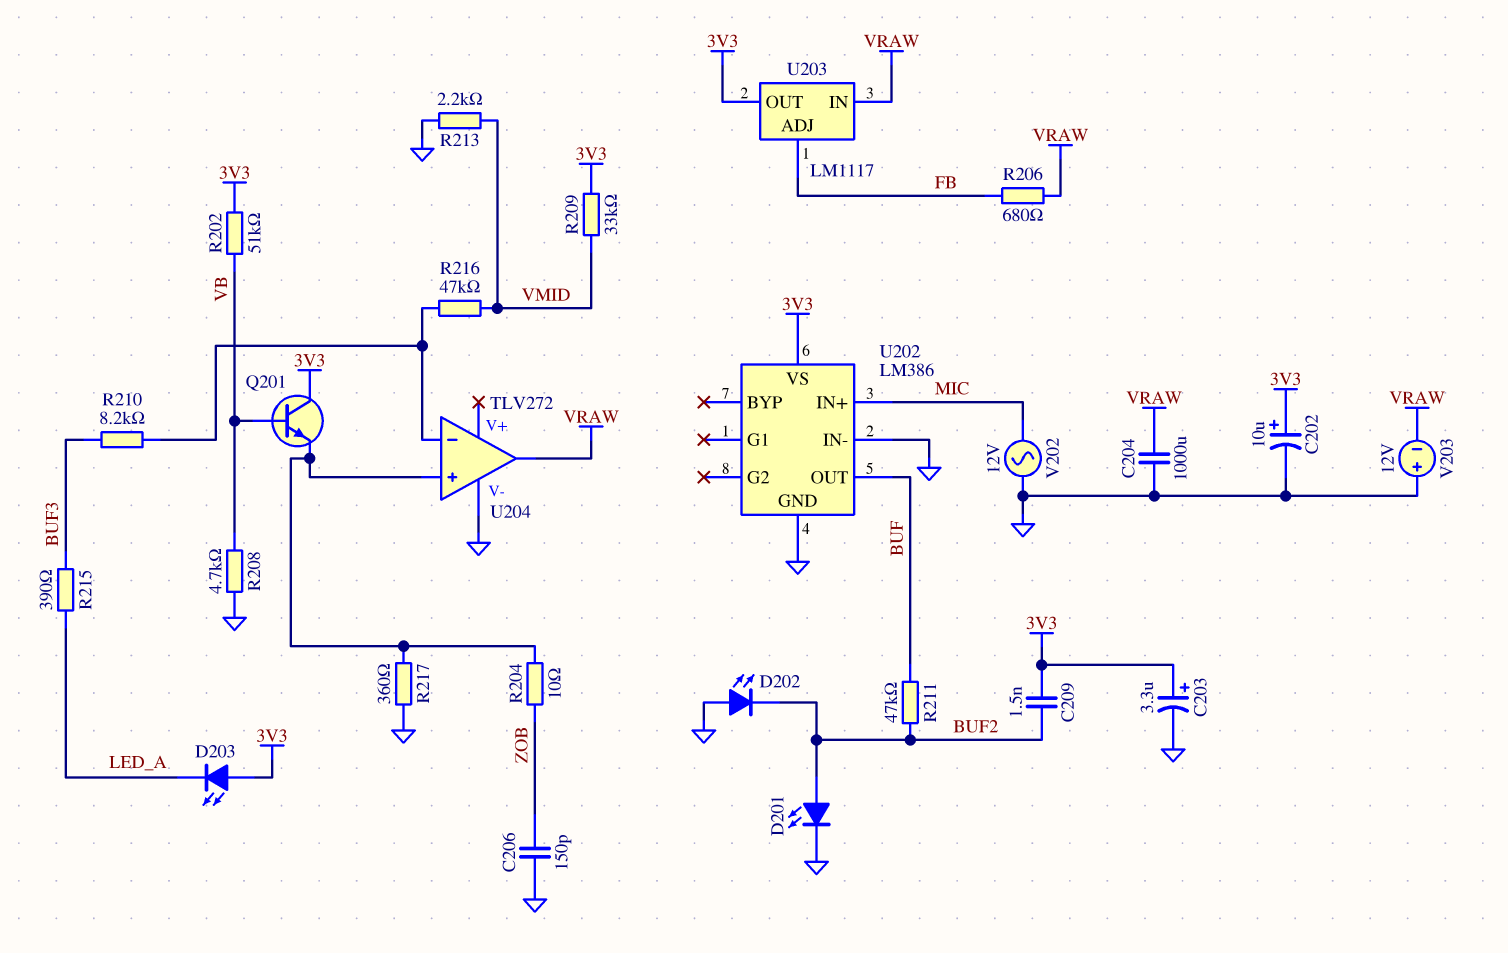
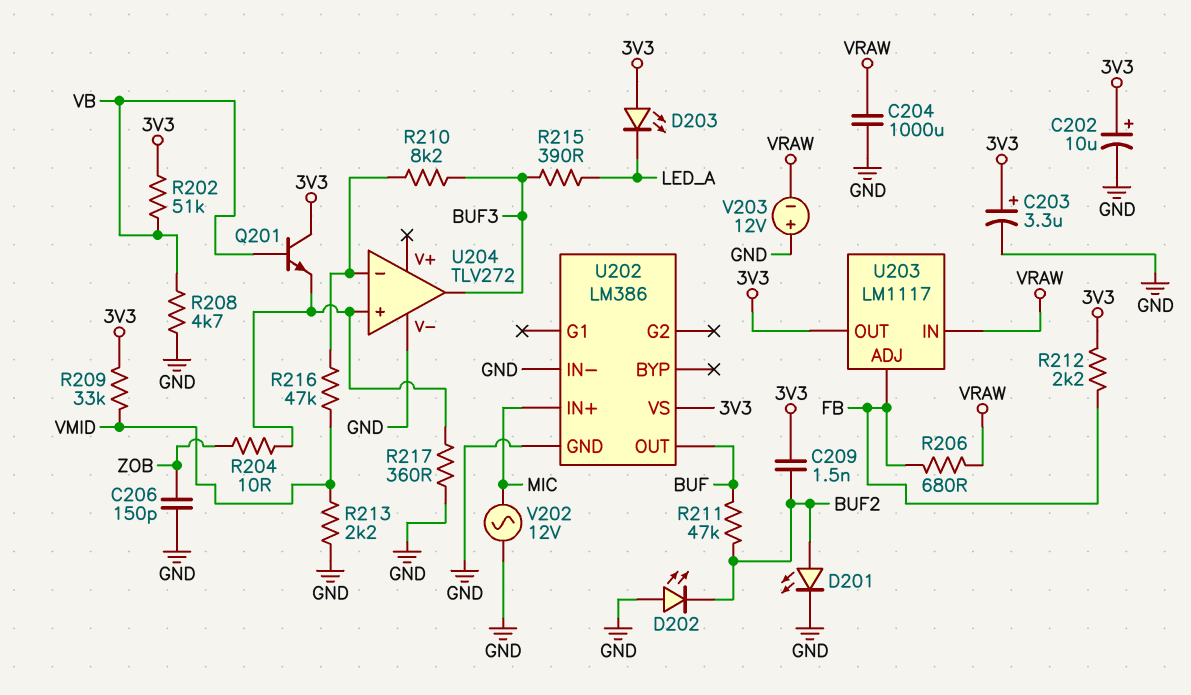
R212: none -> 2.2k (3V3, FB)
U204 pin out: VRAW -> BUF3

